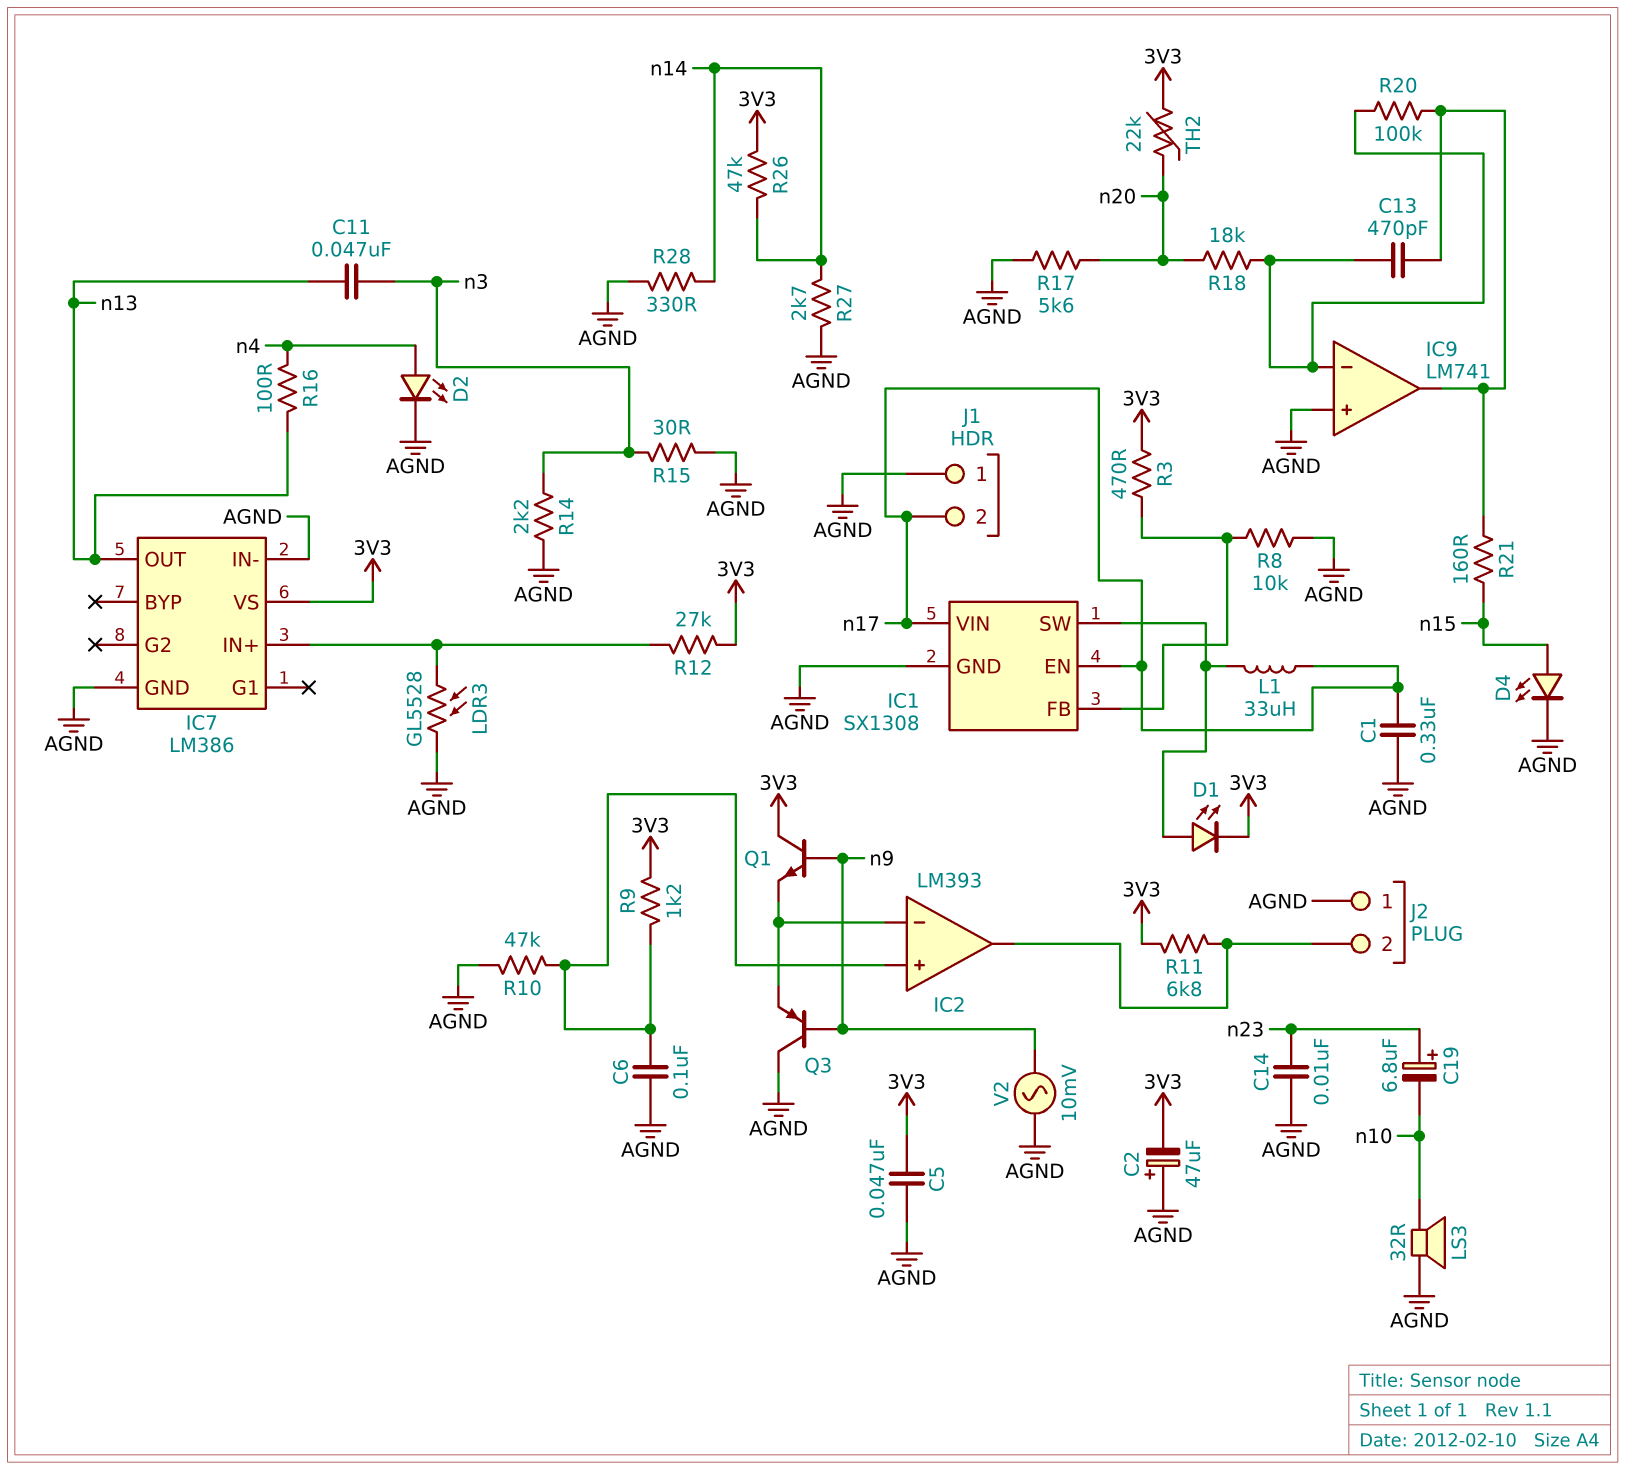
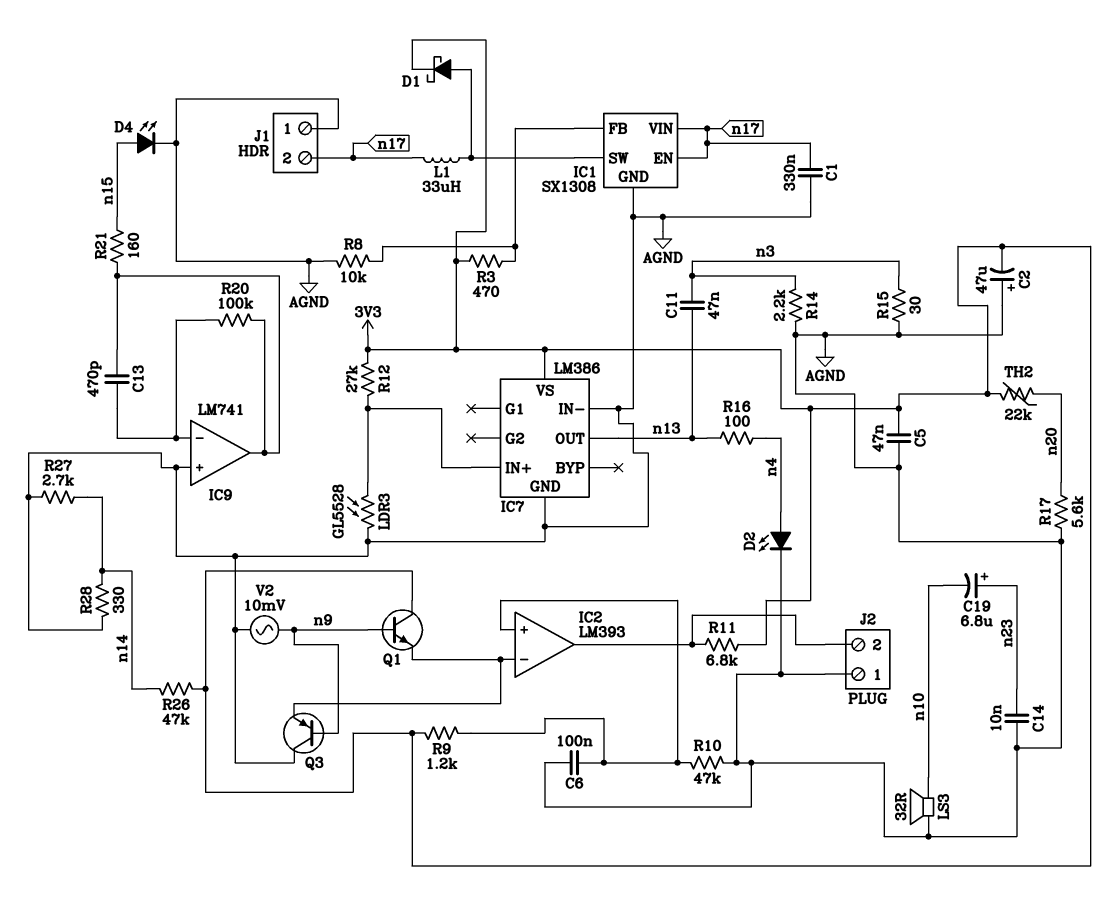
D1: LED (A IC1/SW, K 3V3) -> schottky (A IC1/SW, K 3V3)
R18: 18k (IC9/in-, n20) -> none

